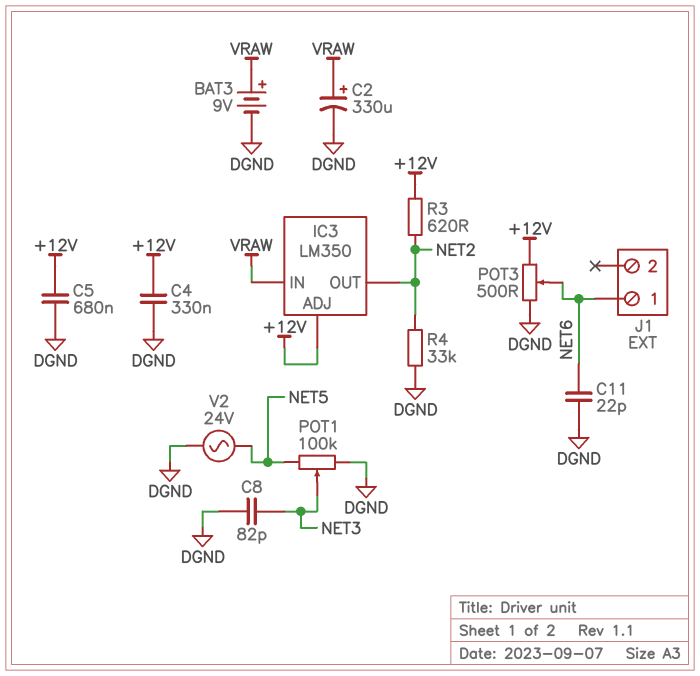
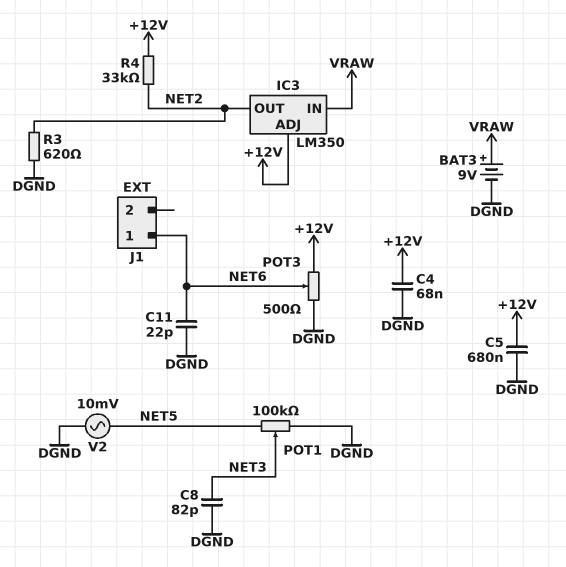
C2: 330uF (plus VRAW, minus DGND) -> none
C4: 330nF (+12V, DGND) -> 68nF (+12V, DGND)
R3: 620 (+12V, NET2) -> 620 (DGND, NET2)
R4: 33k (DGND, NET2) -> 33k (+12V, NET2)
V2: AC 24V (DGND, NET5) -> AC 10mV (DGND, NET5)

